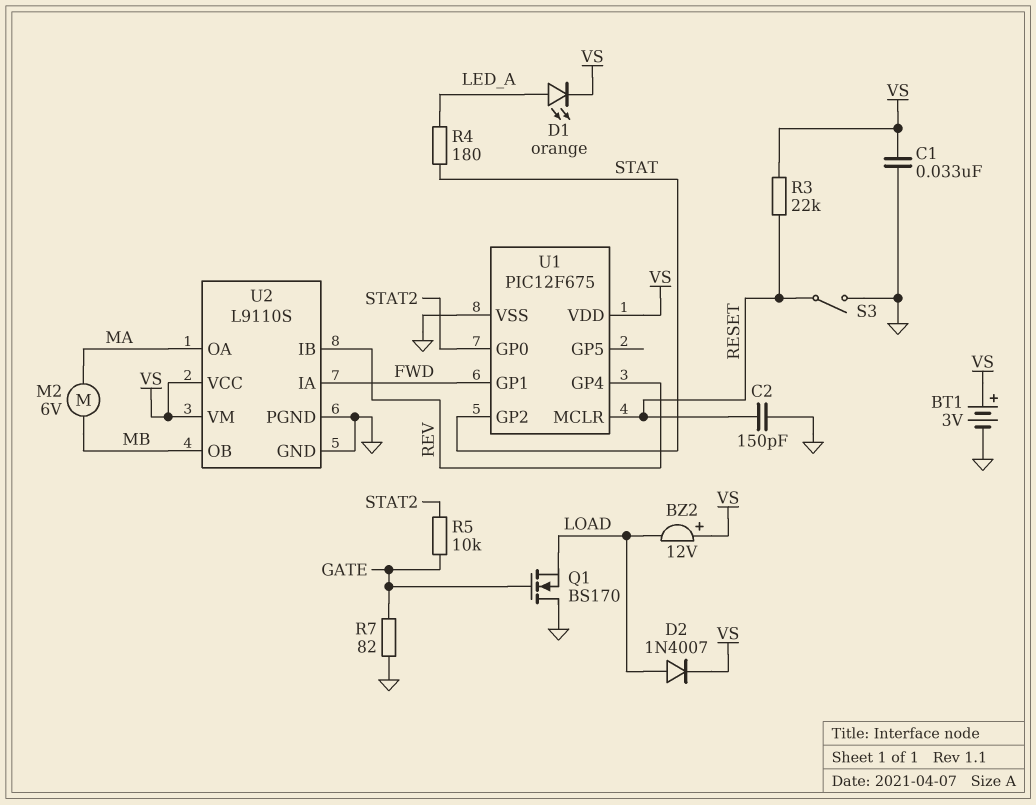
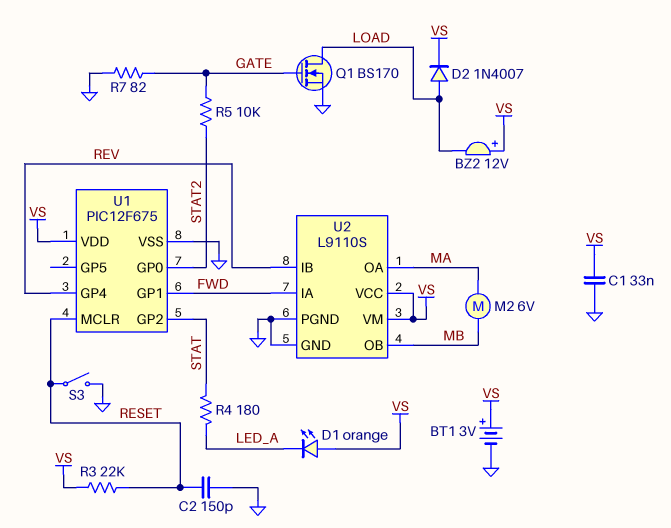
D1: LED orange (A LED_A, K VS) -> LED orange (A VS, K LED_A)
Q1: NMOS BS170 (G GATE, D GND, S LOAD) -> NMOS BS170 (G GATE, D LOAD, S GND)

